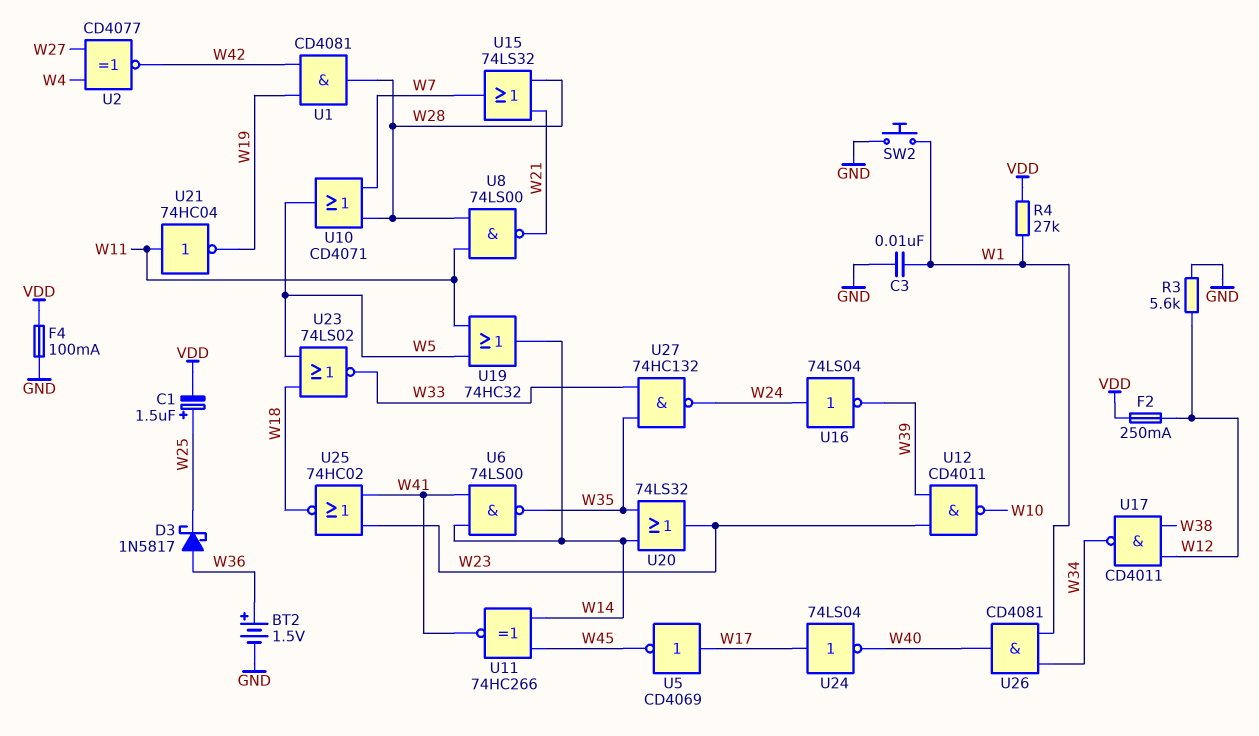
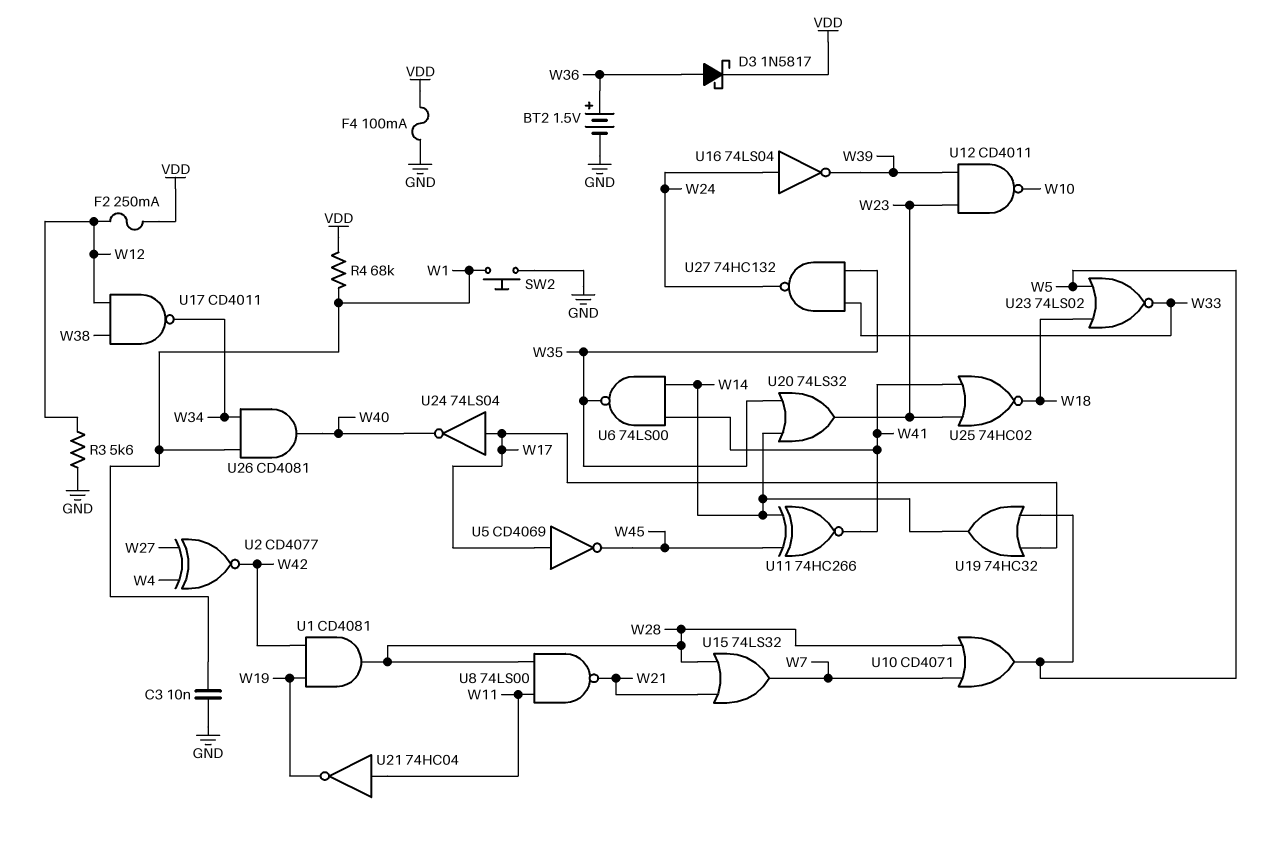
C1: 1.5uF (plus W25, minus VDD) -> none
D3: schottky 1N5817 (A W36, K W25) -> schottky 1N5817 (A W36, K VDD)
R4: 27k (VDD, W1) -> 68k (VDD, W1)
U19: OR 74HC32 (in W5, in W11, out W14) -> OR 74HC32 (in W5, in W17, out W14)

